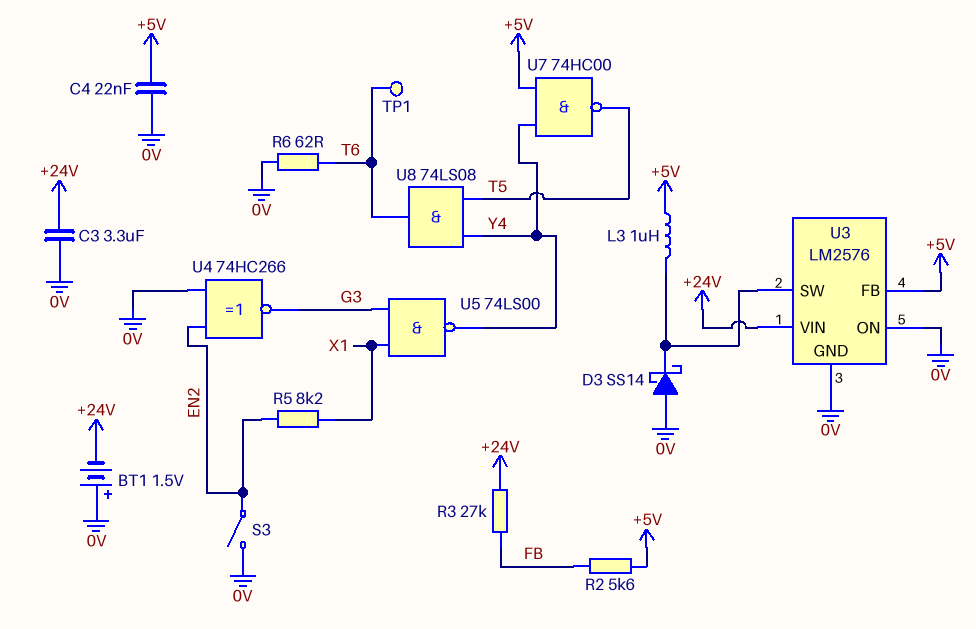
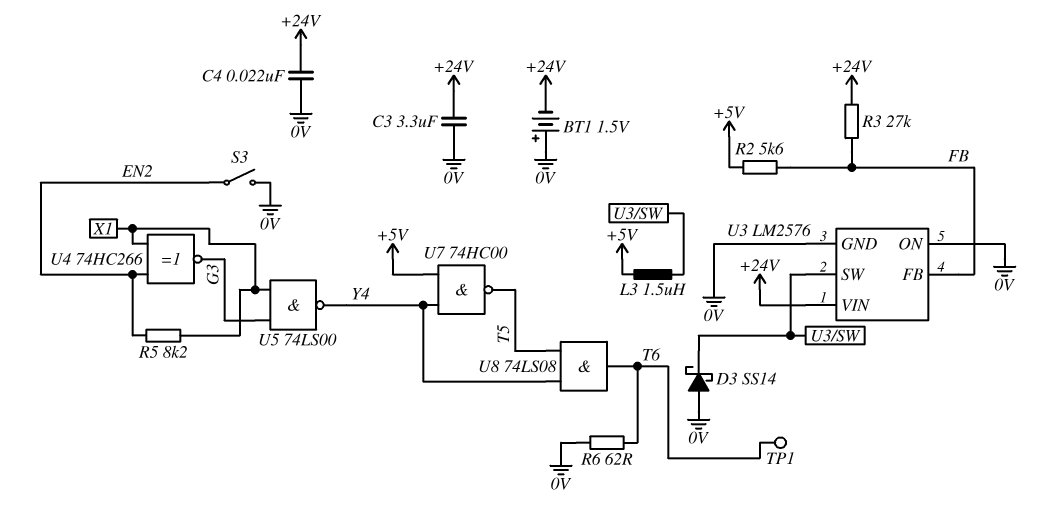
C4: 22nF (+5V, 0V) -> 22nF (+24V, 0V)
L3: 1uH (+5V, U3/SW) -> 1.5uH (+5V, U3/SW)
U3 pin FB: +5V -> FB
U4: XNOR 74HC266 (in 0V, in EN2, out G3) -> XNOR 74HC266 (in EN2, in X1, out G3)

